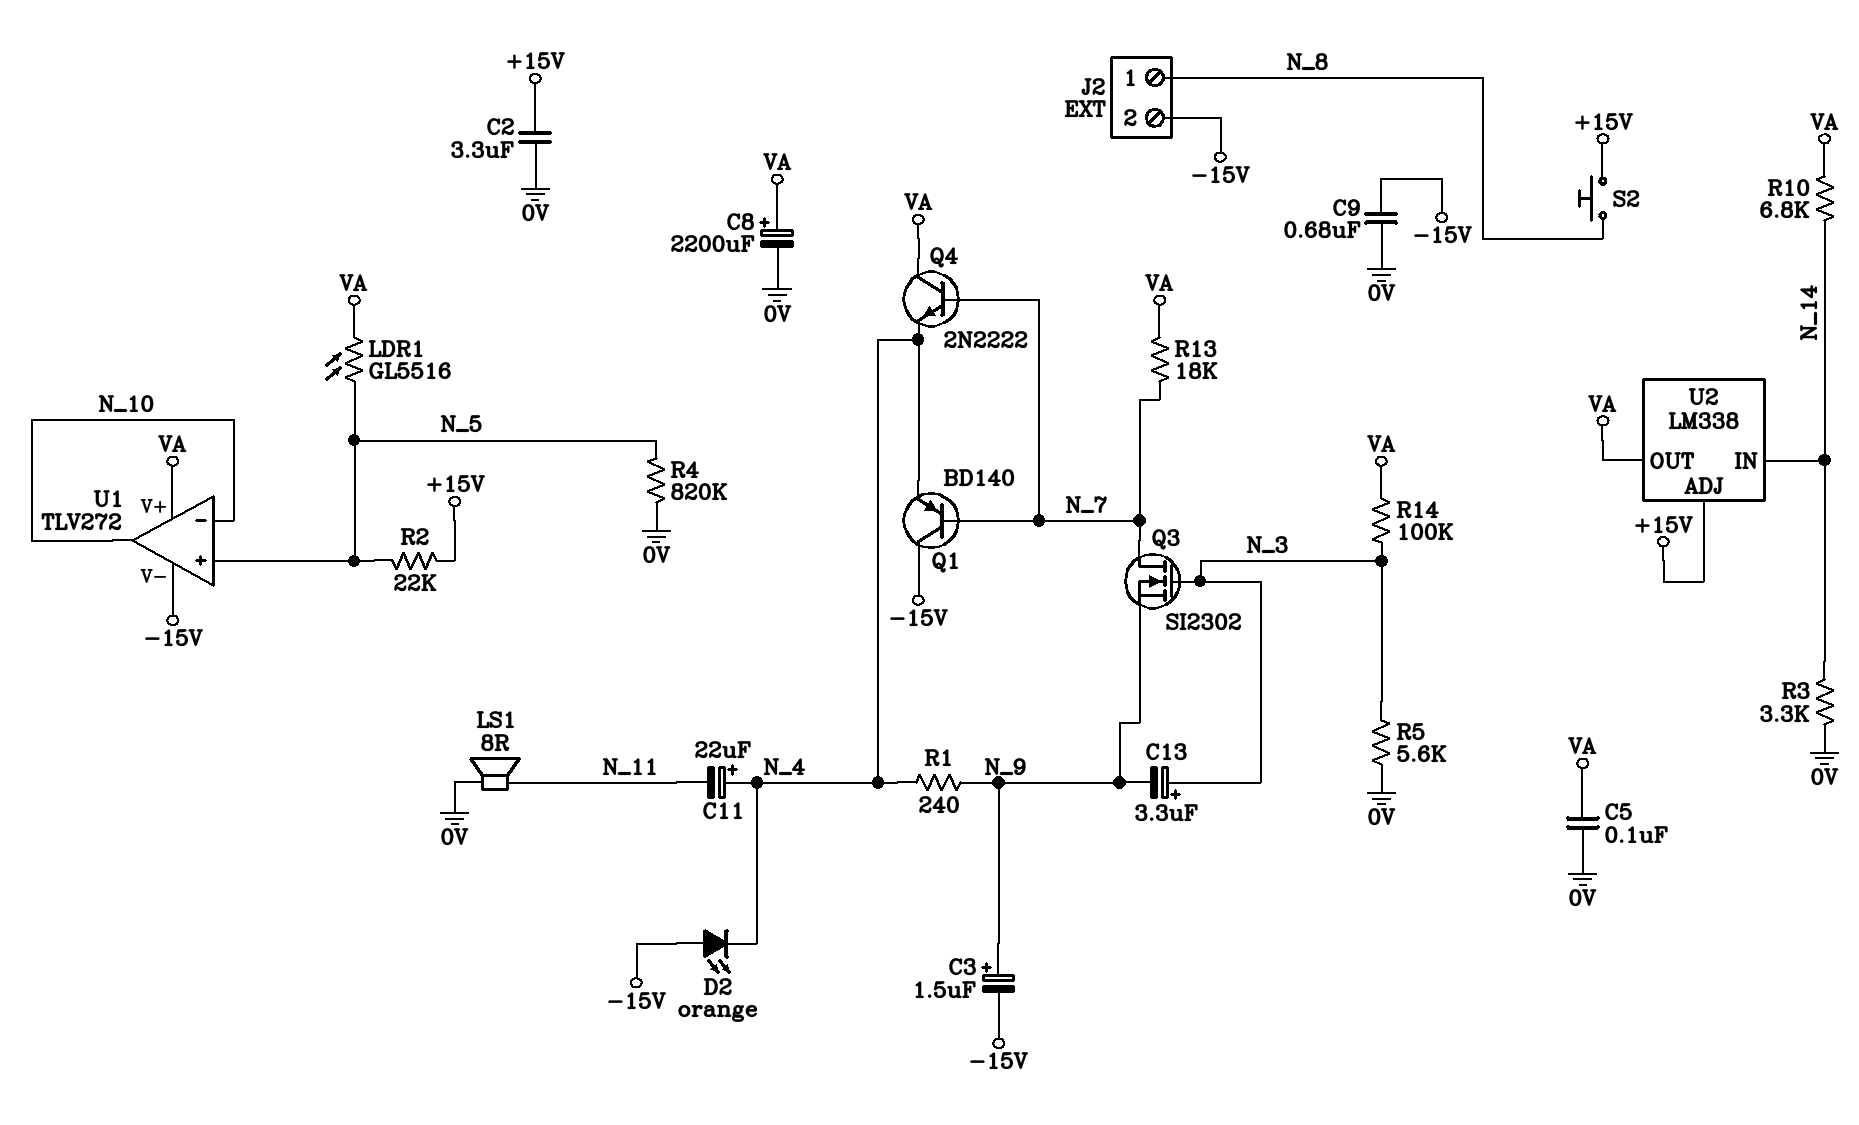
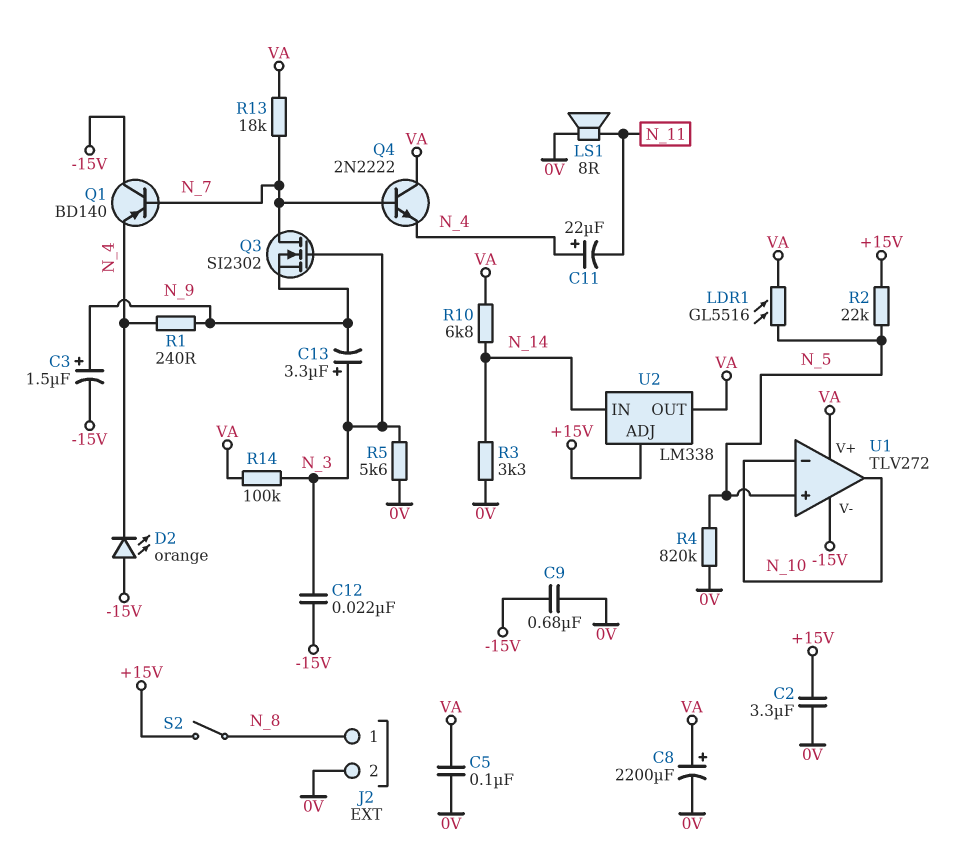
C12: none -> 22nF (-15V, N_3)
J2 pin 2: -15V -> 0V
S2: button (+15V, N_8) -> switch (+15V, N_8)

